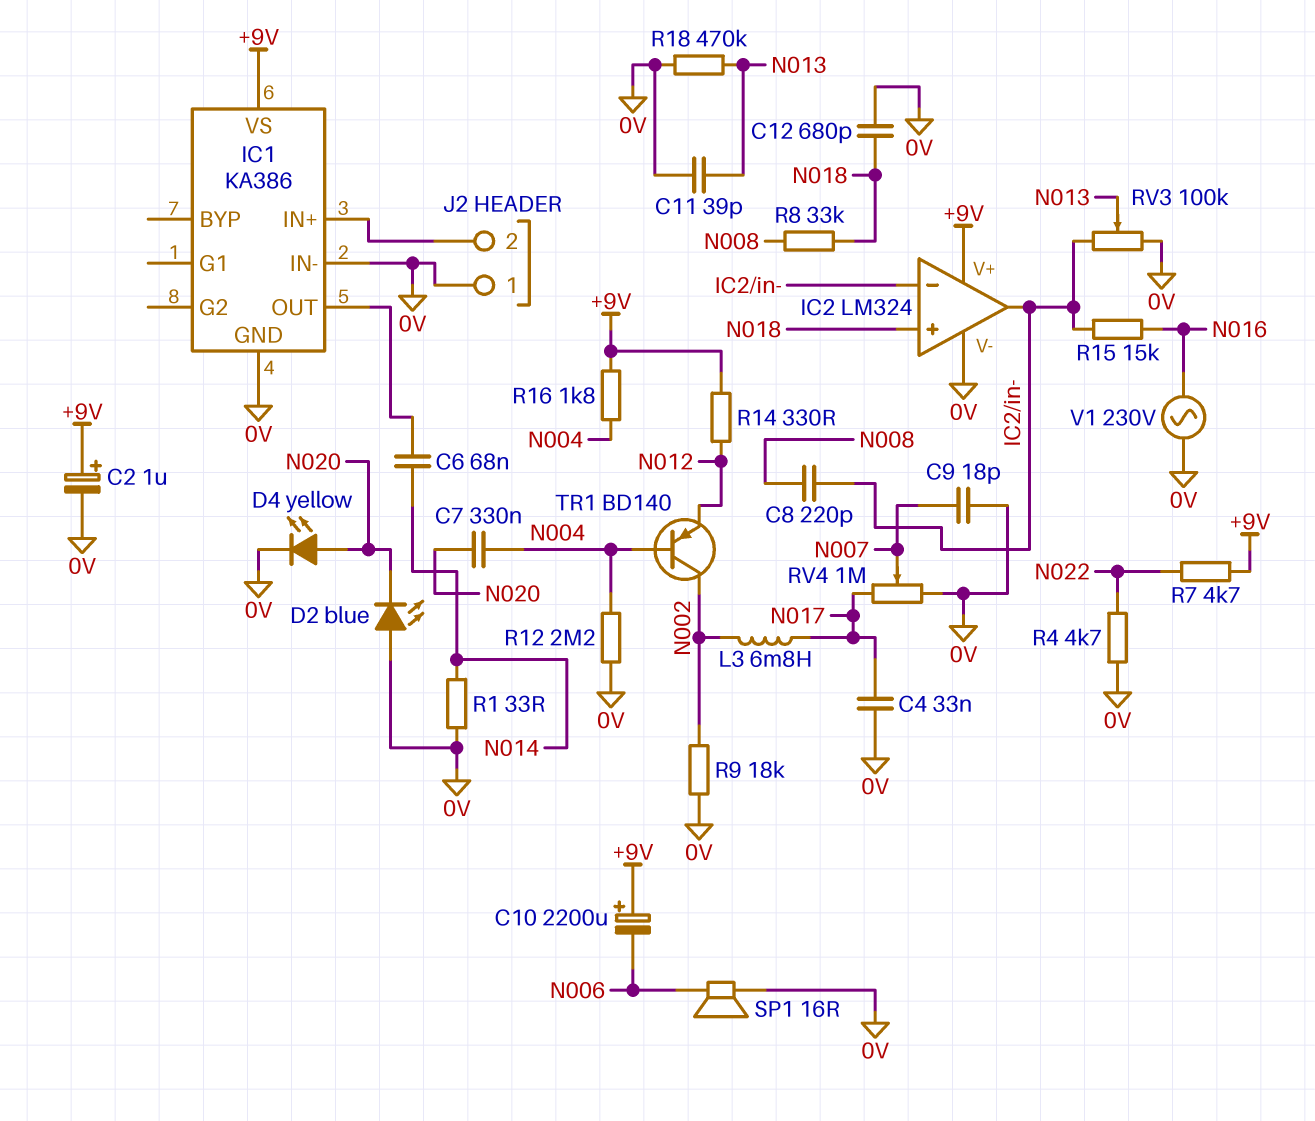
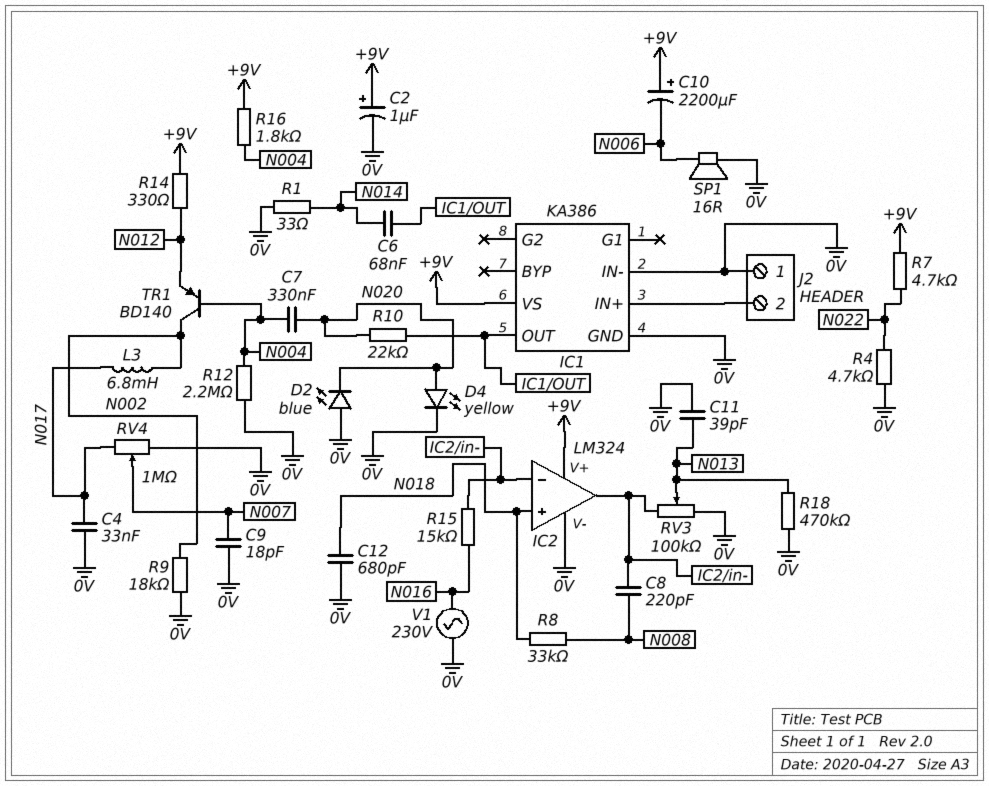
R10: none -> 22k (IC1/OUT, N020)

